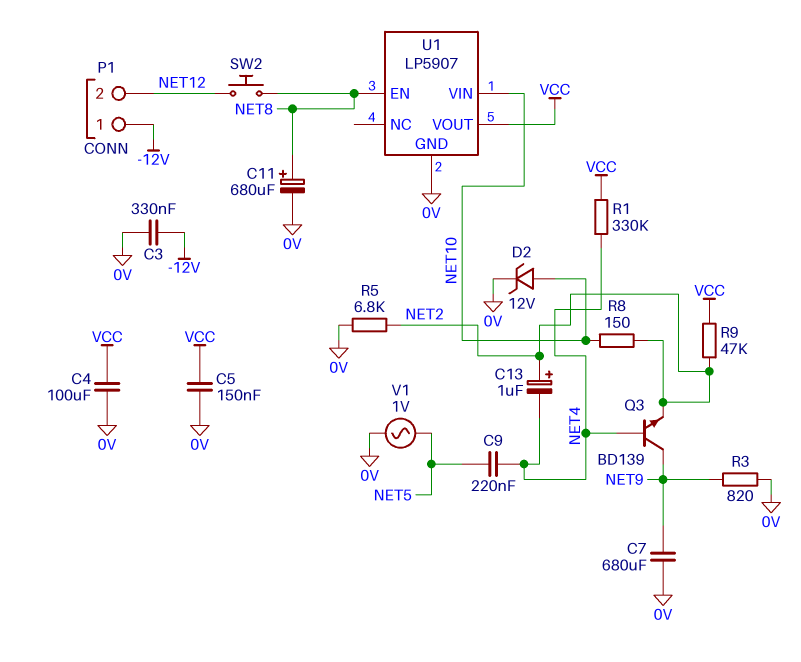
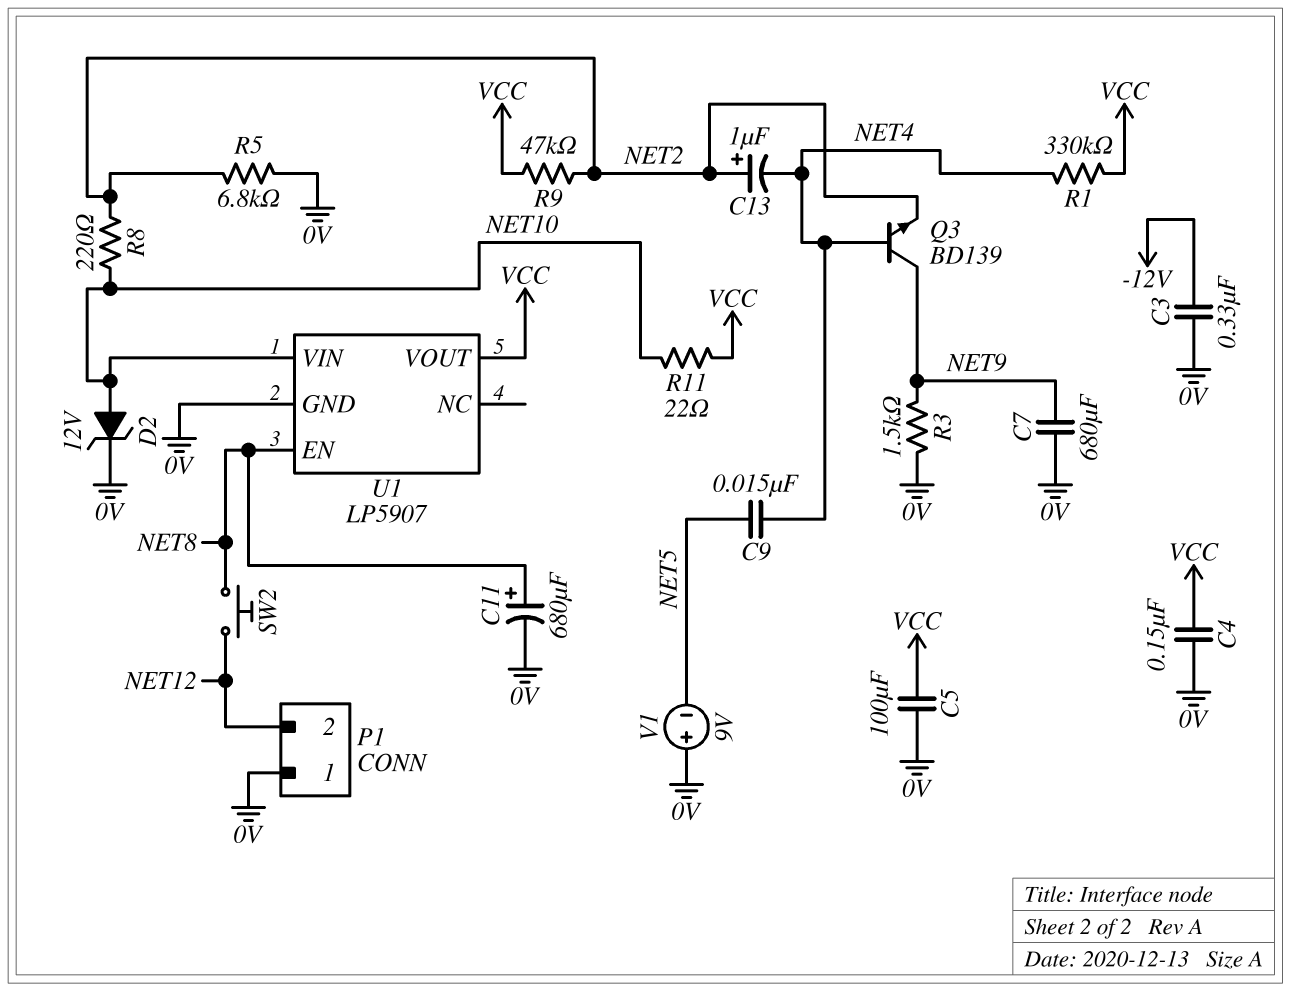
C4: 100uF (0V, VCC) -> 150nF (0V, VCC)
C5: 150nF (0V, VCC) -> 100uF (0V, VCC)
C9: 220nF (NET4, NET5) -> 15nF (NET4, NET5)
P1 pin 1: -12V -> 0V
R3: 820 (0V, NET9) -> 1.5k (0V, NET9)
R8: 150 (NET2, NET10) -> 220 (NET2, NET10)
R11: none -> 22 (NET10, VCC)
V1: AC 1V (0V, NET5) -> 9V (plus 0V, minus NET5)

